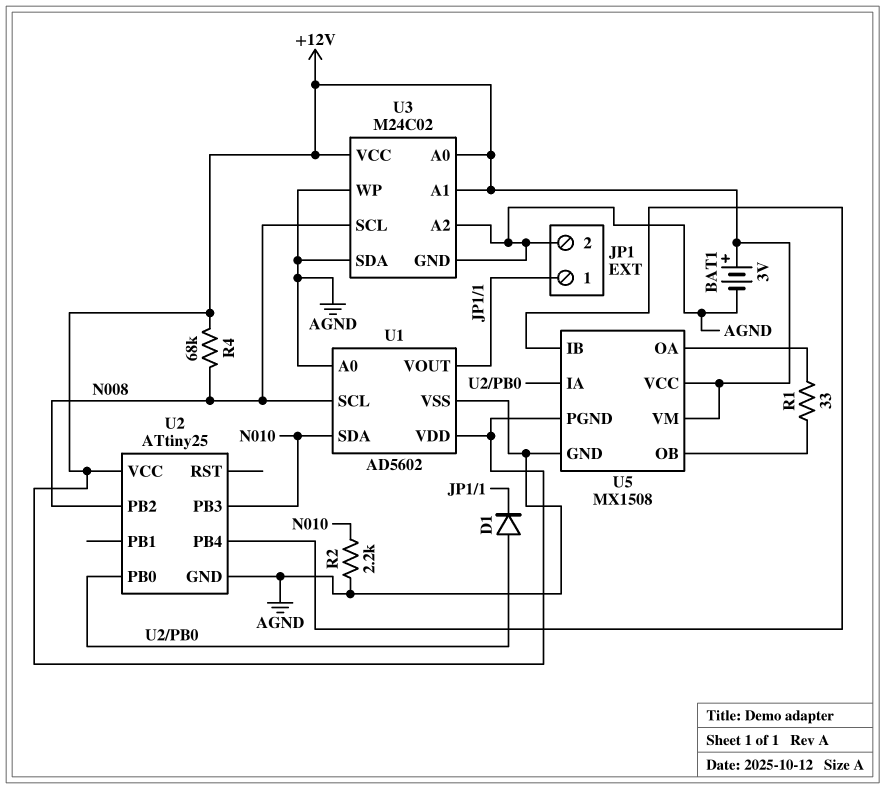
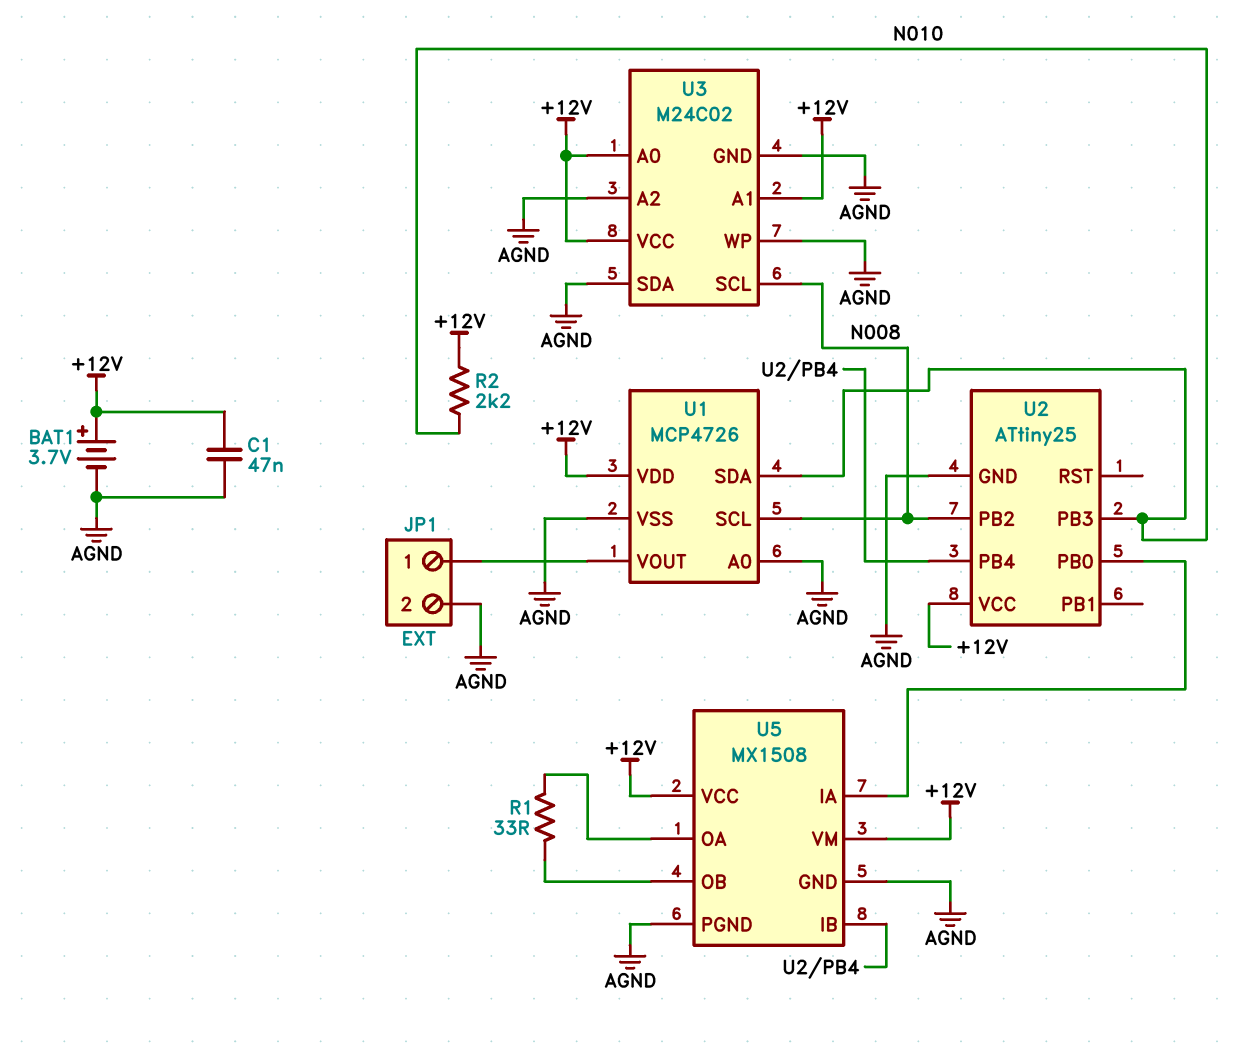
BAT1: 3V (plus +12V, minus AGND) -> 3.7V (plus +12V, minus AGND)
C1: none -> 47nF (+12V, AGND)
D1: diode (A U2/PB0, K JP1/1) -> none
R2: 2.2k (AGND, N010) -> 2.2k (+12V, N010)
R4: 68k (+12V, N008) -> none
U1: AD5602 -> MCP4726
U5 pin PGND: +12V -> AGND

